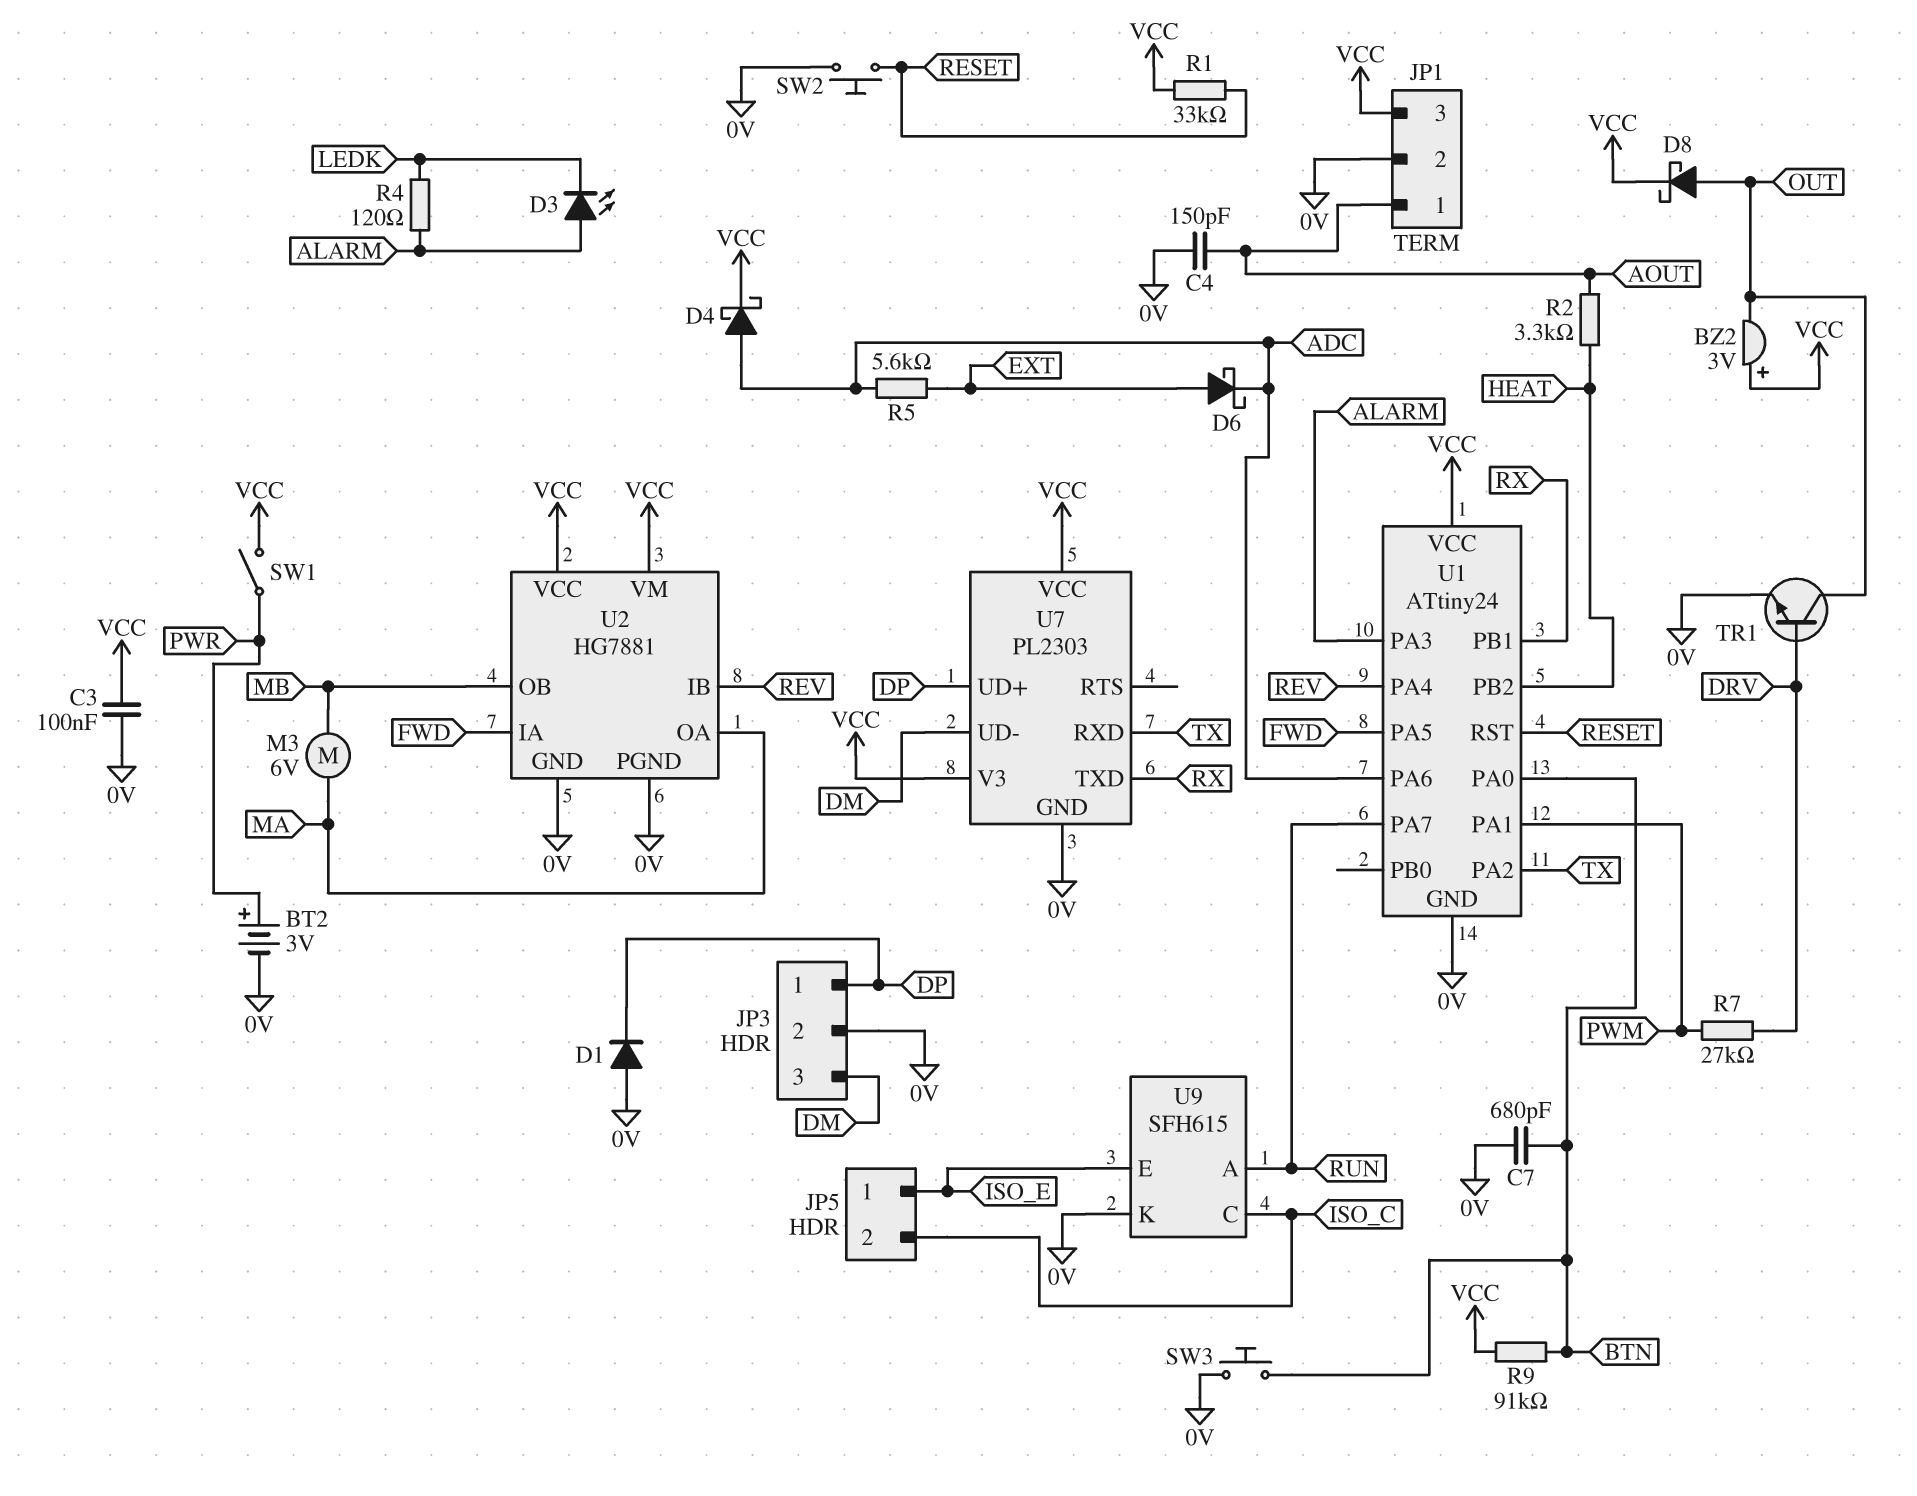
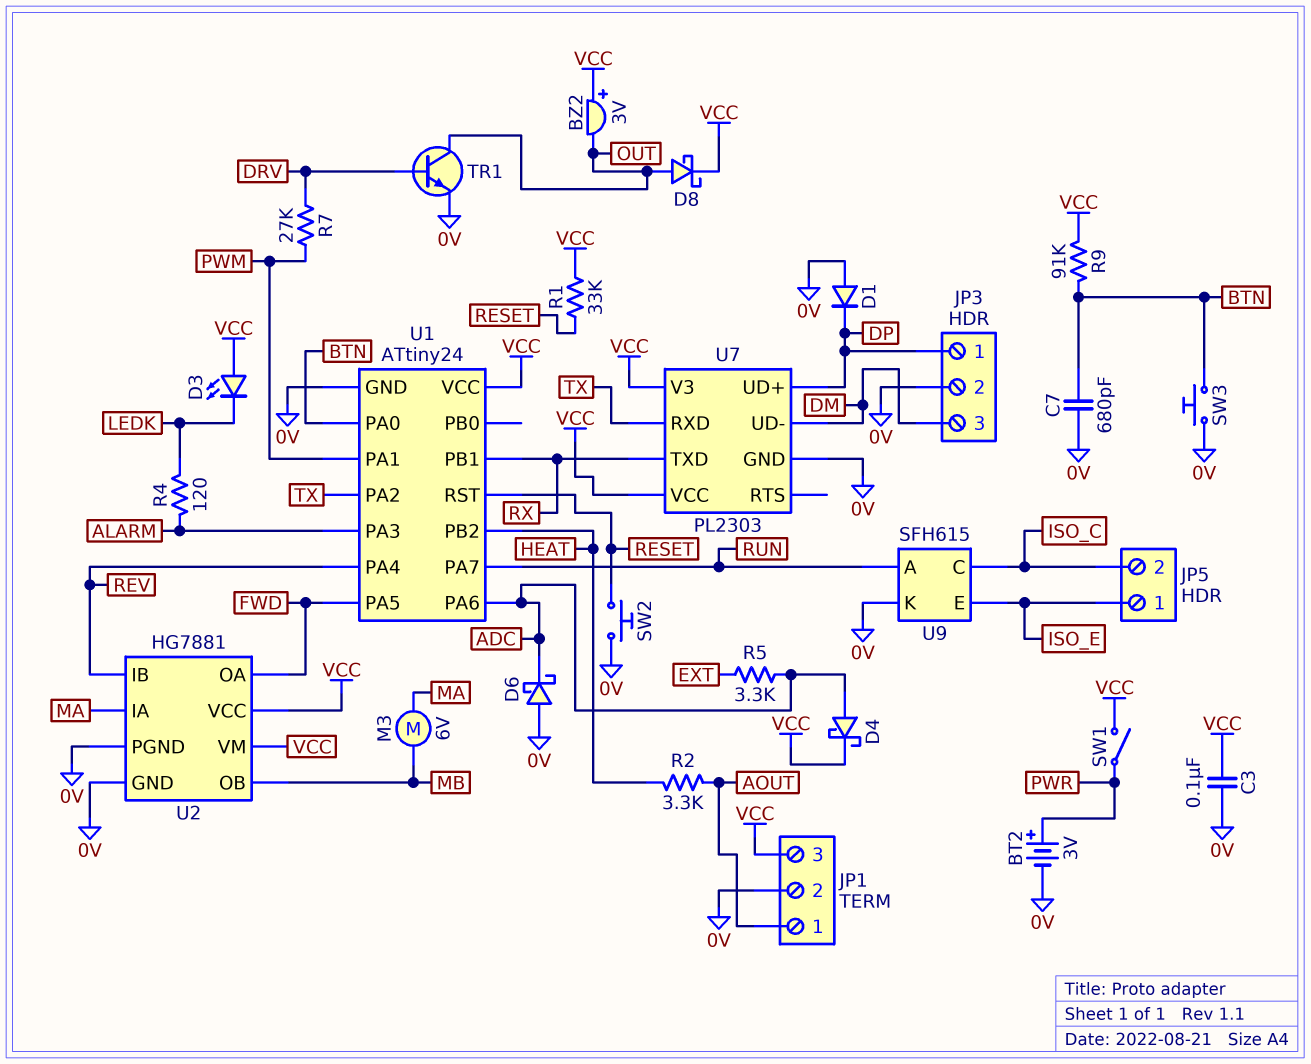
C4: 150pF (0V, AOUT) -> none
D3: LED (A ALARM, K LEDK) -> LED (A VCC, K LEDK)
D6: schottky (A EXT, K ADC) -> schottky (A 0V, K ADC)
R5: 5.6k (ADC, EXT) -> 3.3k (ADC, EXT)
U2 pin IA: FWD -> MA
U2 pin OA: MA -> FWD

